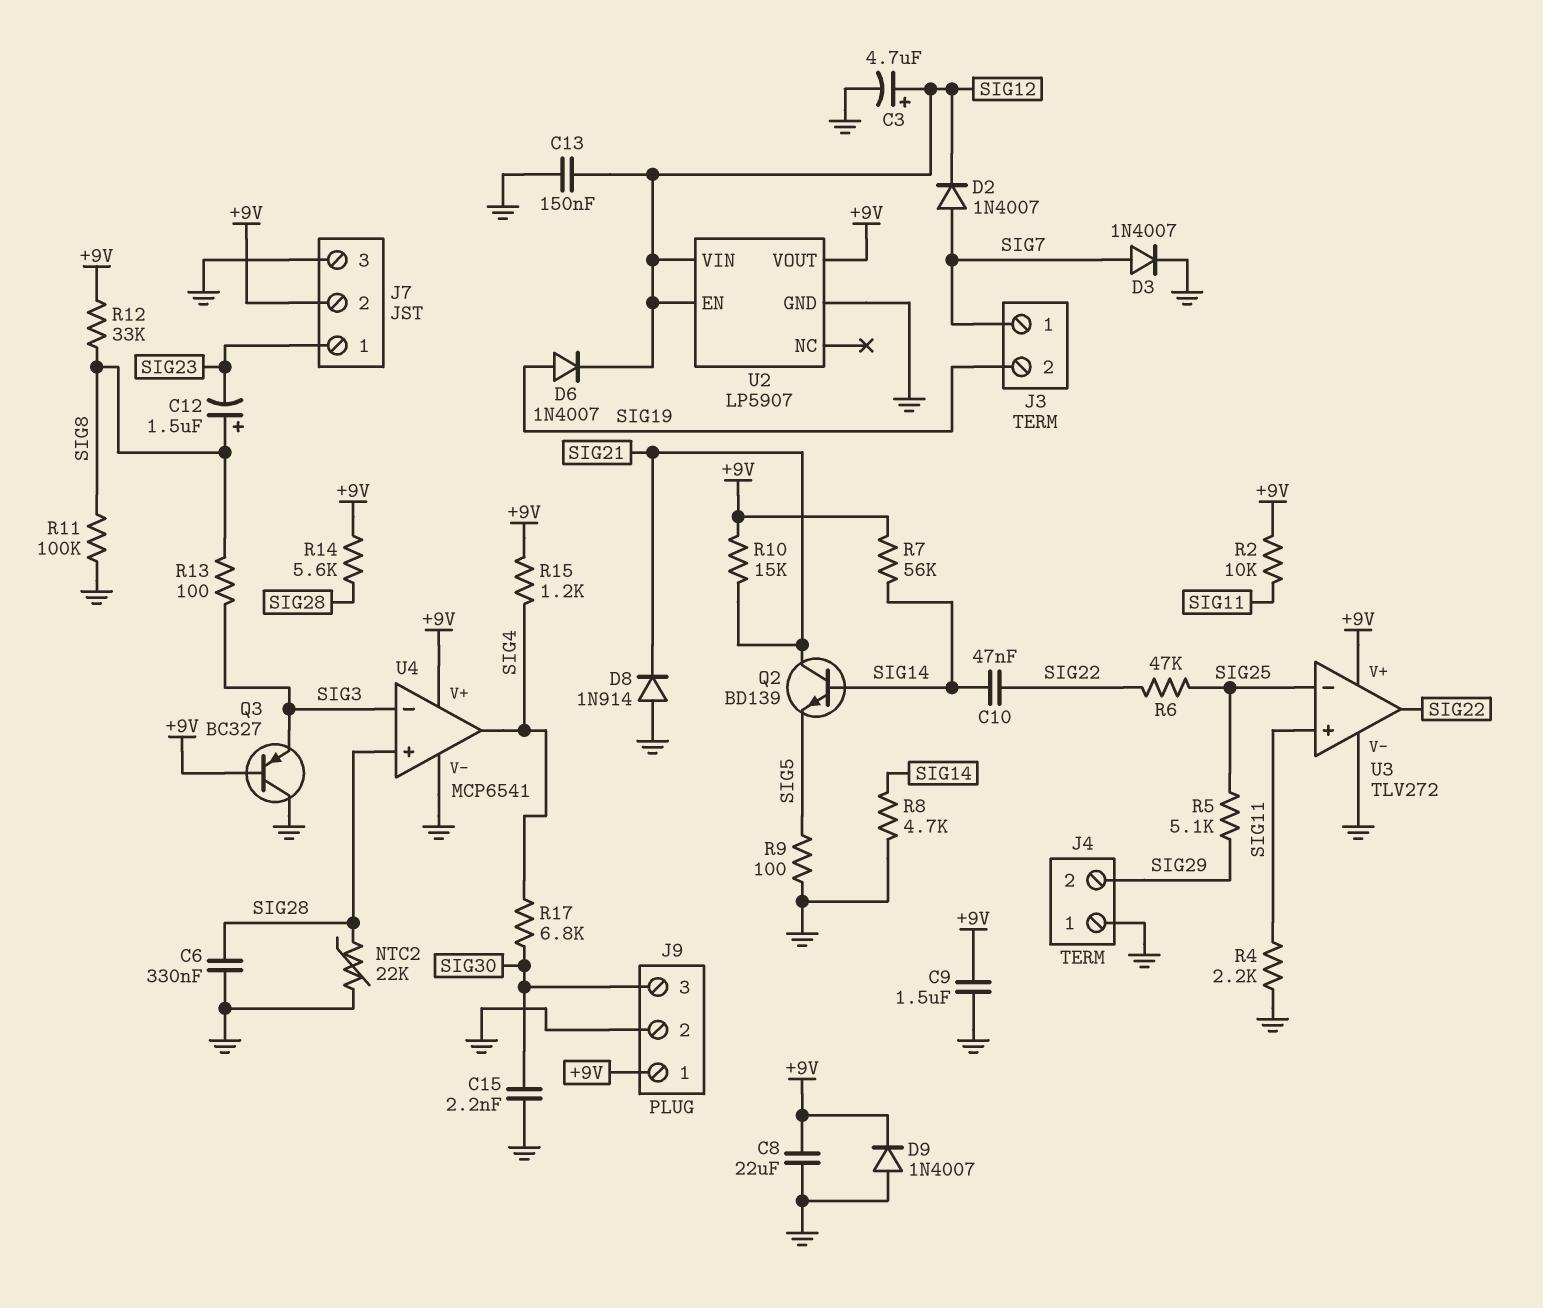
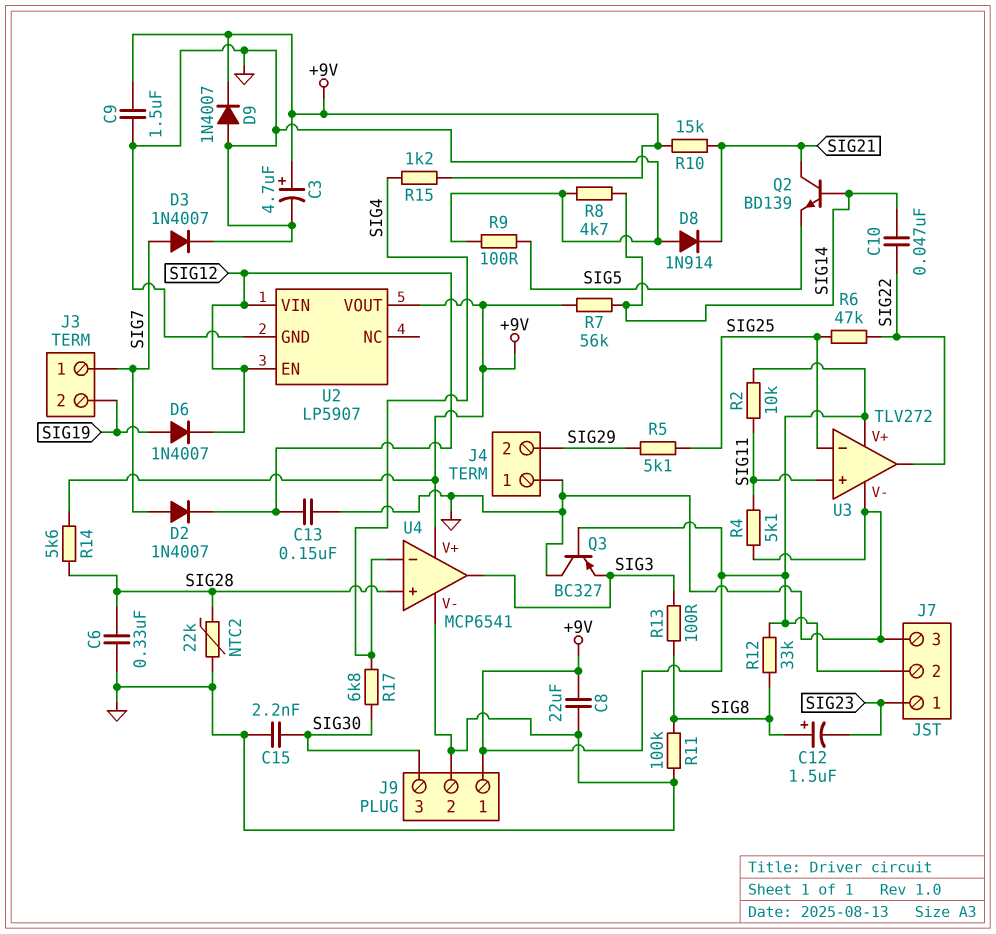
C3: 4.7uF (plus SIG12, minus GND) -> 4.7uF (plus +9V, minus GND)
R4: 2.2k (GND, SIG11) -> 5.1k (GND, SIG11)
U4 pin in-: SIG3 -> SIG4
U4 pin out: SIG4 -> SIG3

